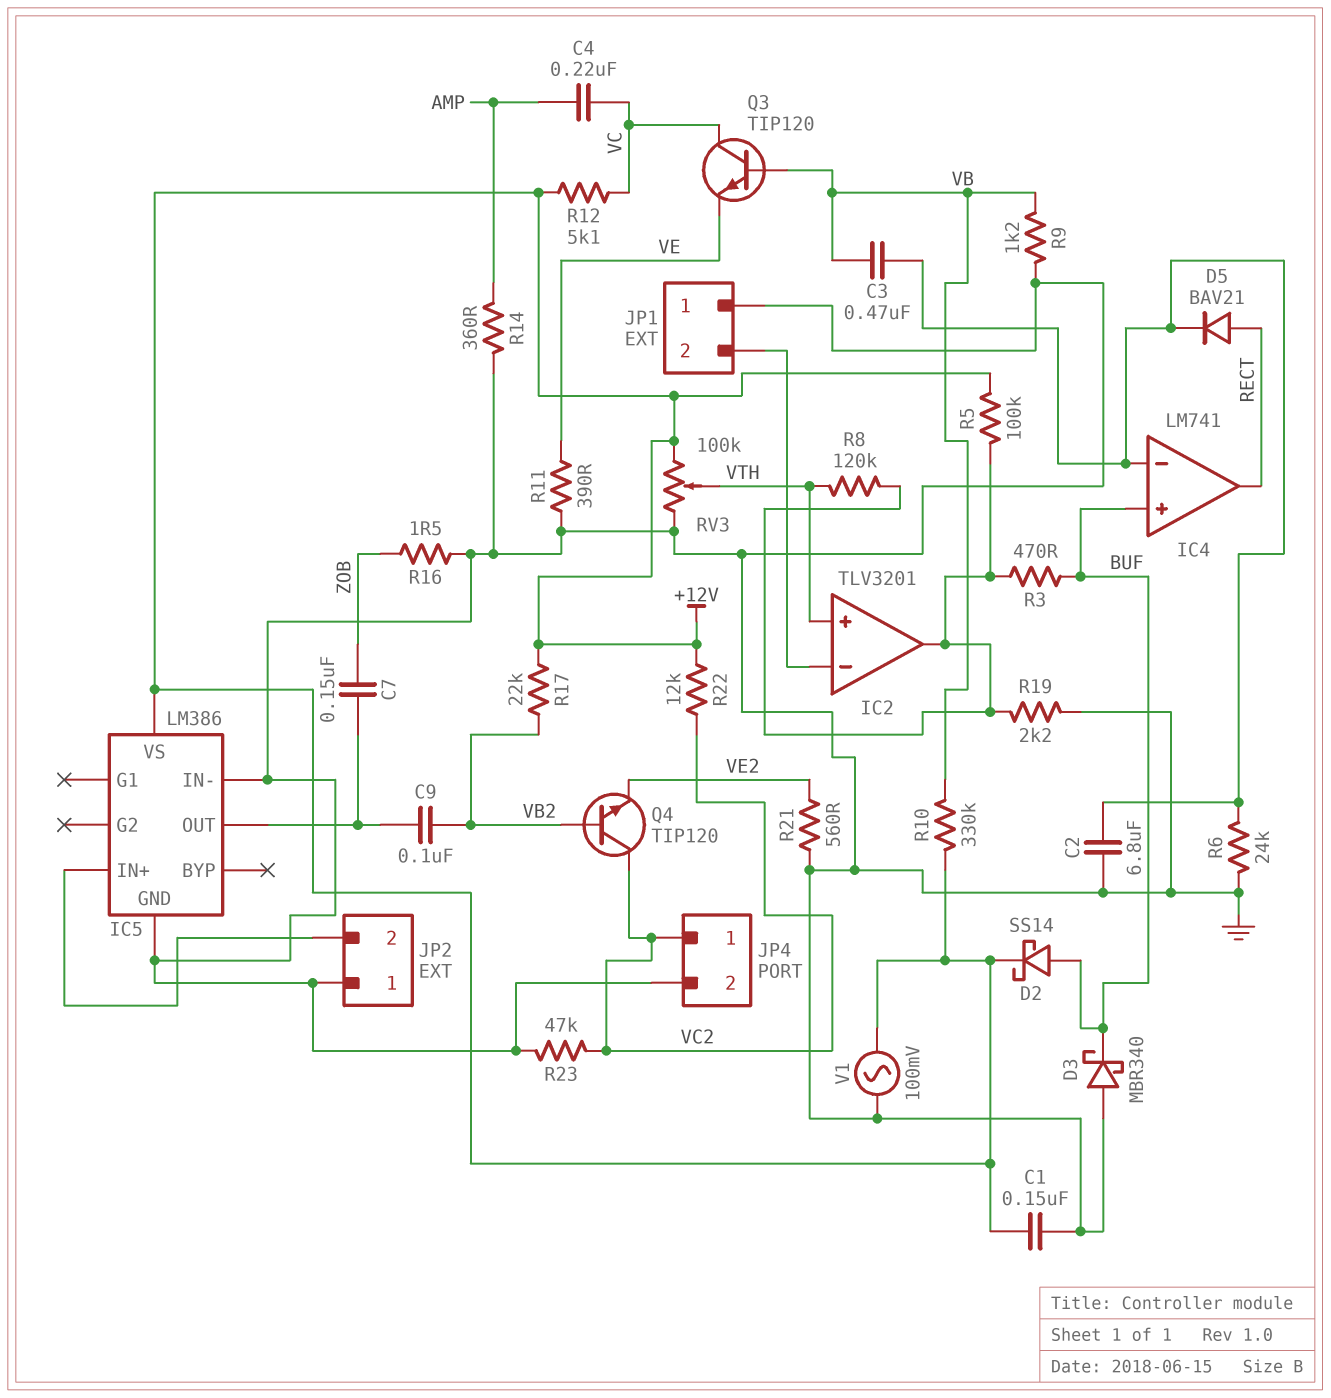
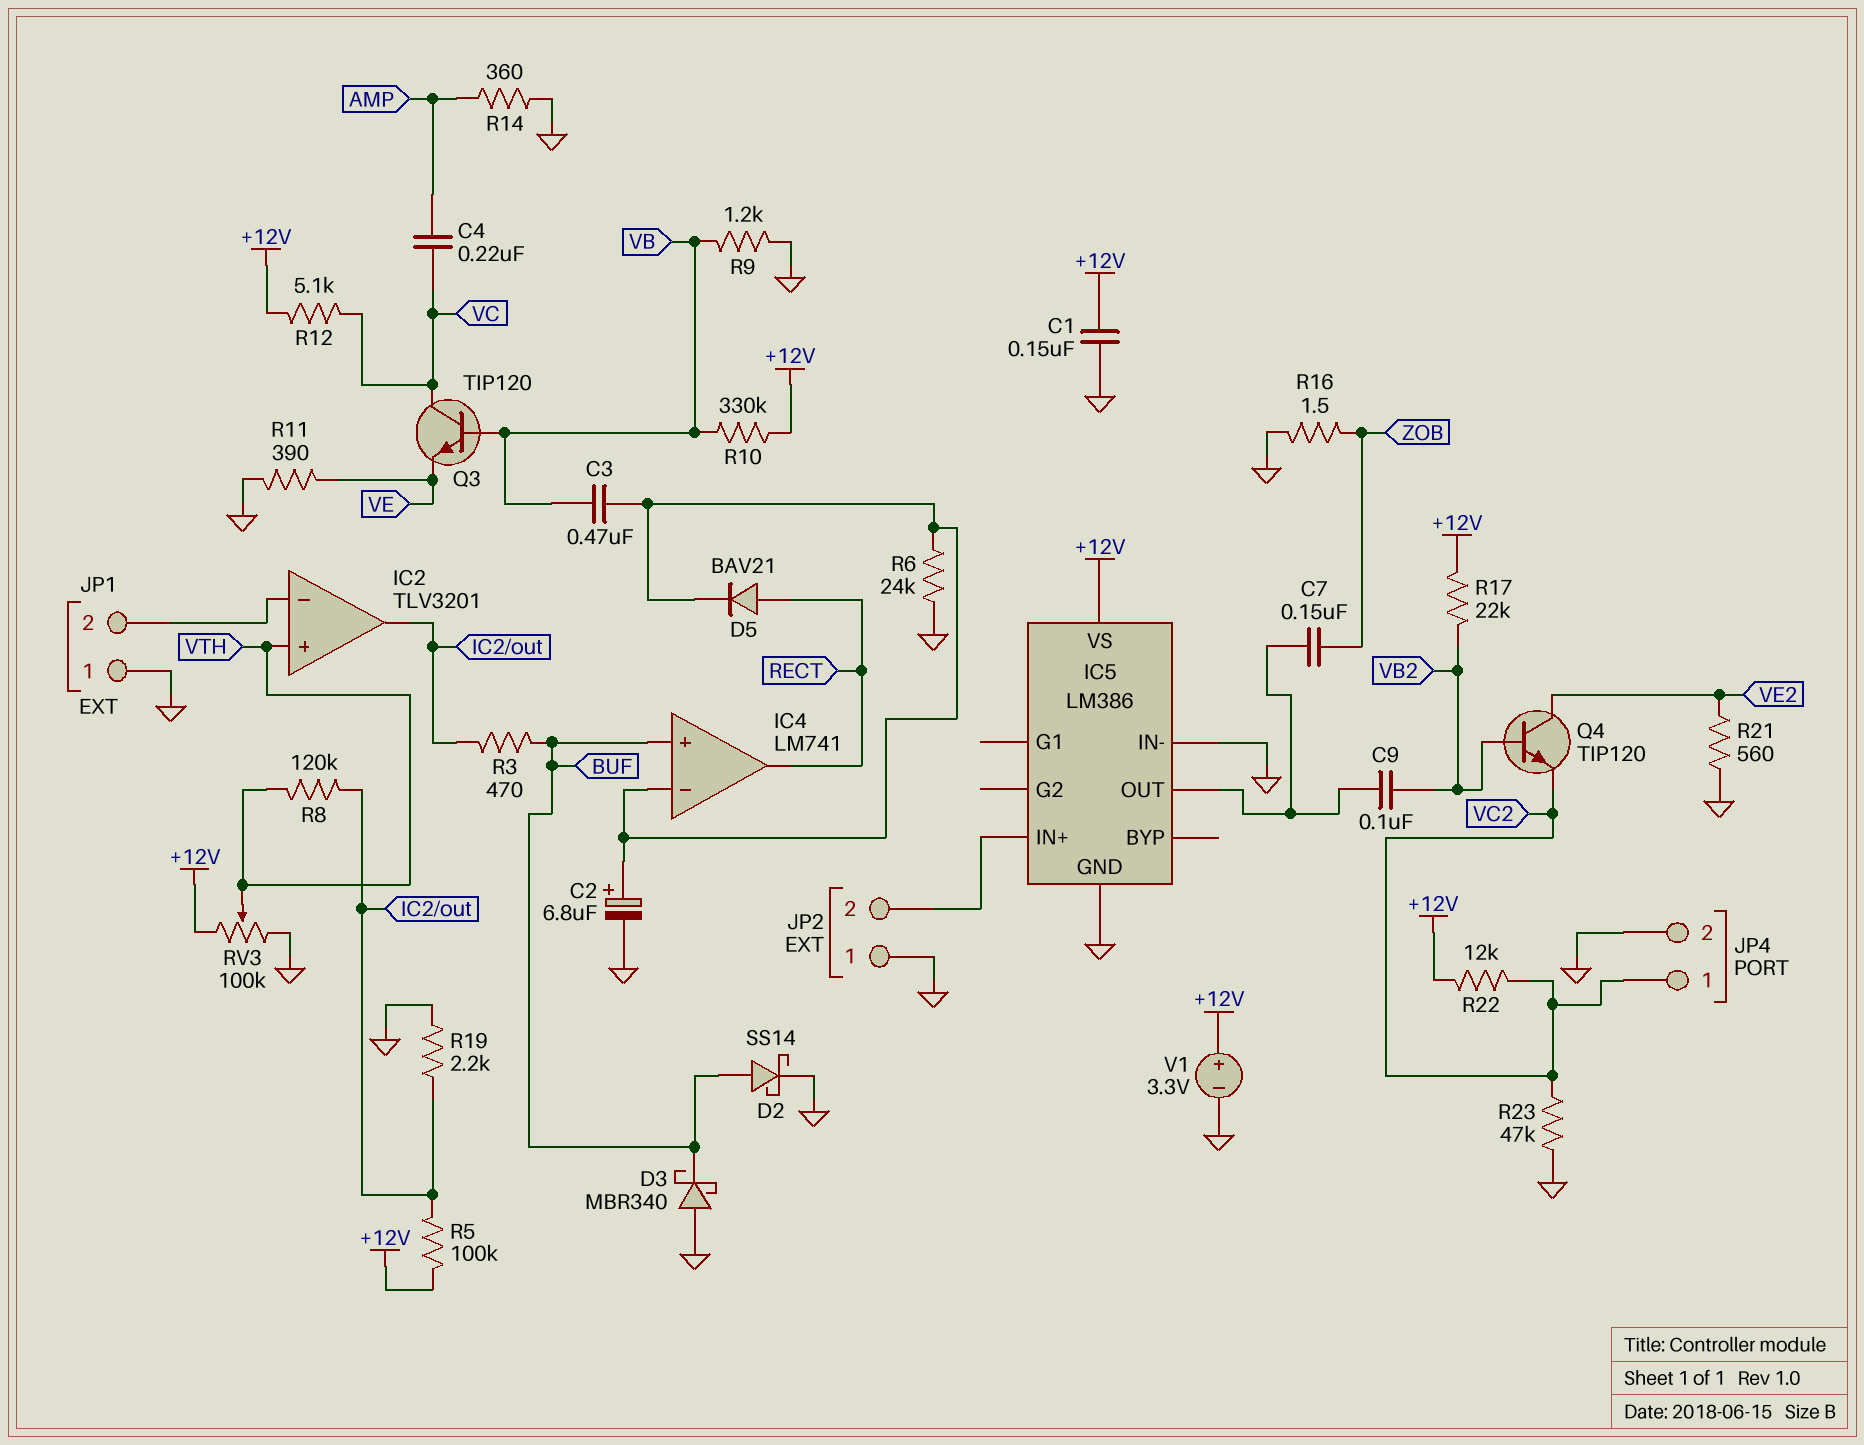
C2: 6.8uF (GND, IC4/in-) -> 6.8uF (plus IC4/in-, minus GND)
D2: schottky SS14 (A BUF, K +12V) -> schottky SS14 (A BUF, K GND)
Q4: NPN TIP120 (B VB2, C VC2, E VE2) -> NPN TIP120 (B VB2, C VE2, E VC2)
V1: AC 100mV (+12V, GND) -> 3.3V (plus +12V, minus GND)

